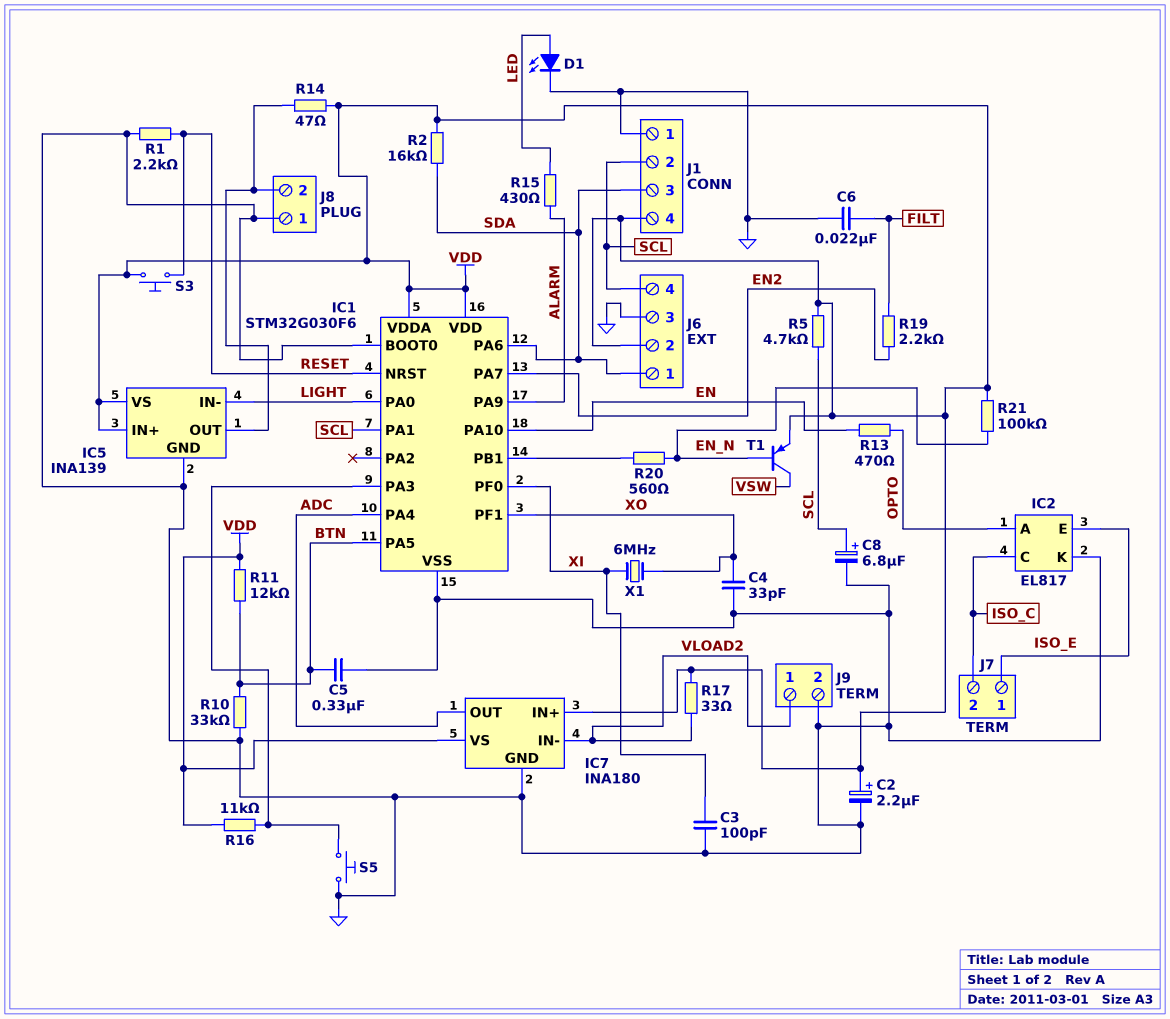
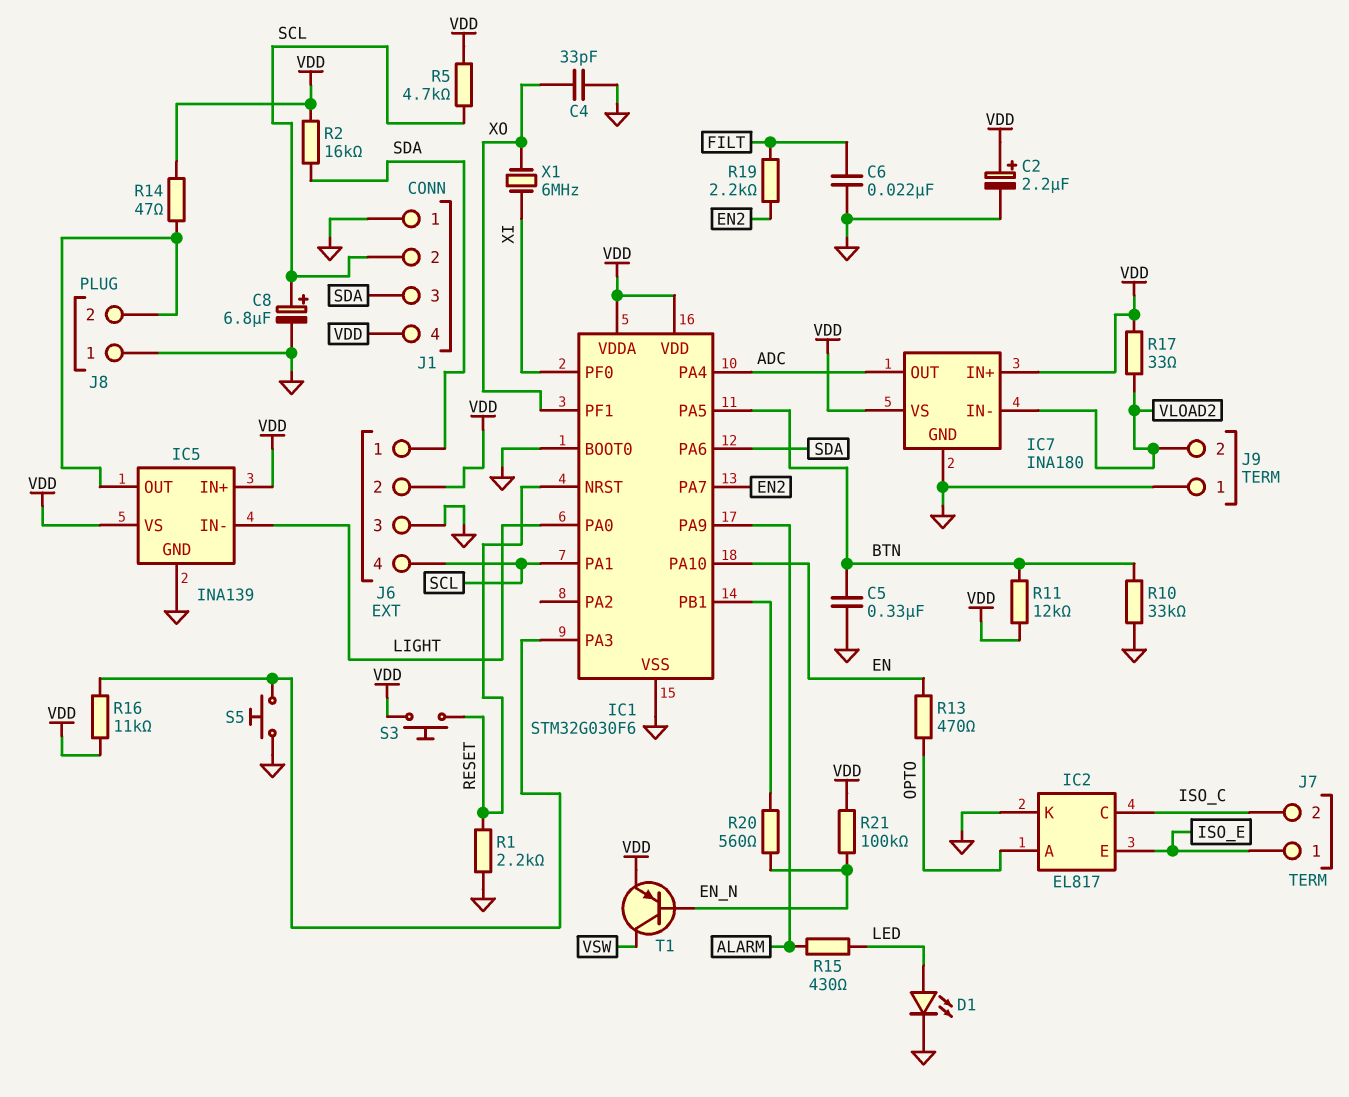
C3: 100pF (GND, XI) -> none
J9 pin 1: VLOAD2 -> GND
J9 pin 2: GND -> VLOAD2

